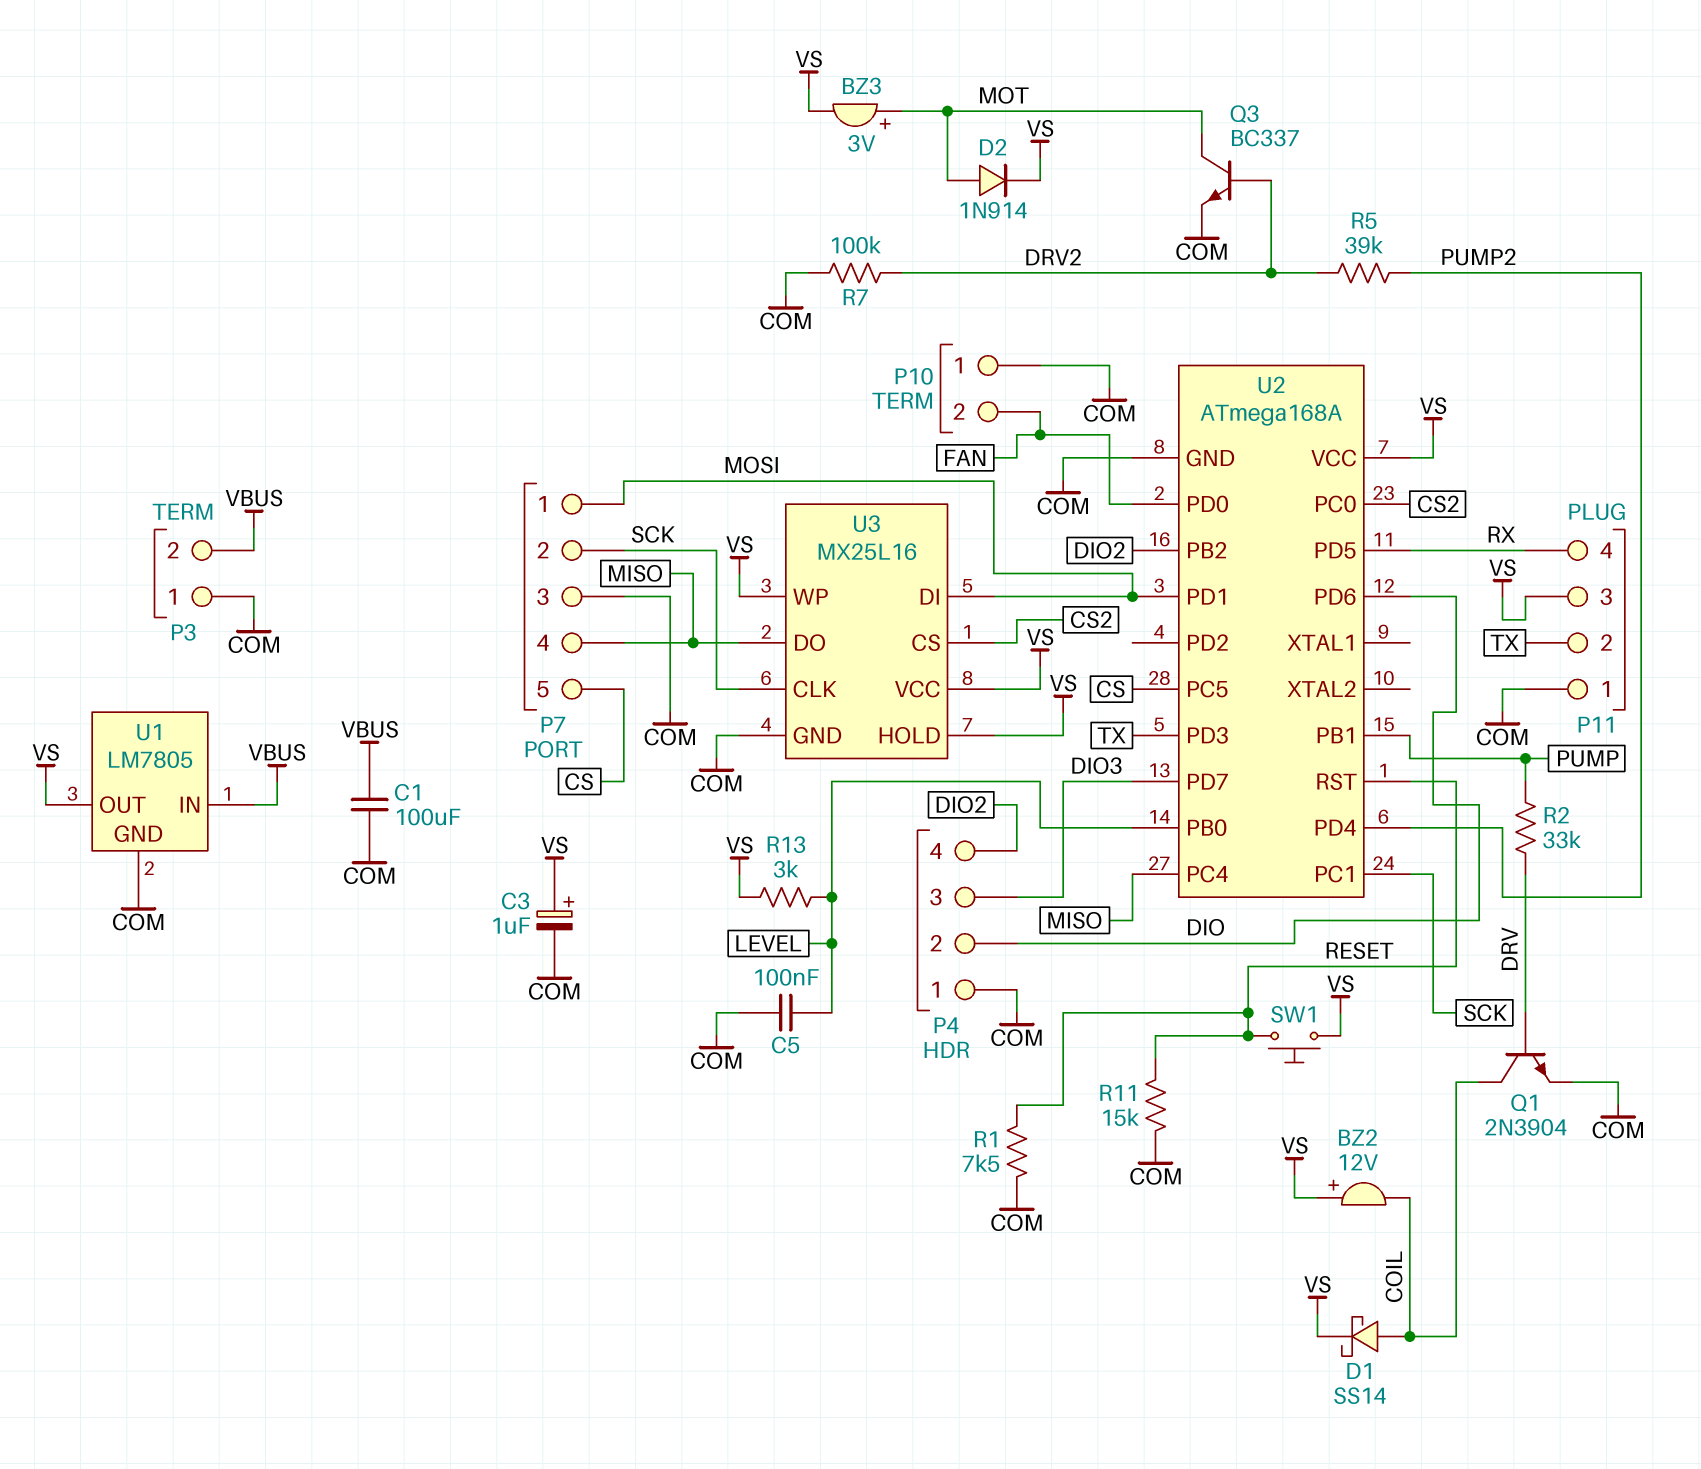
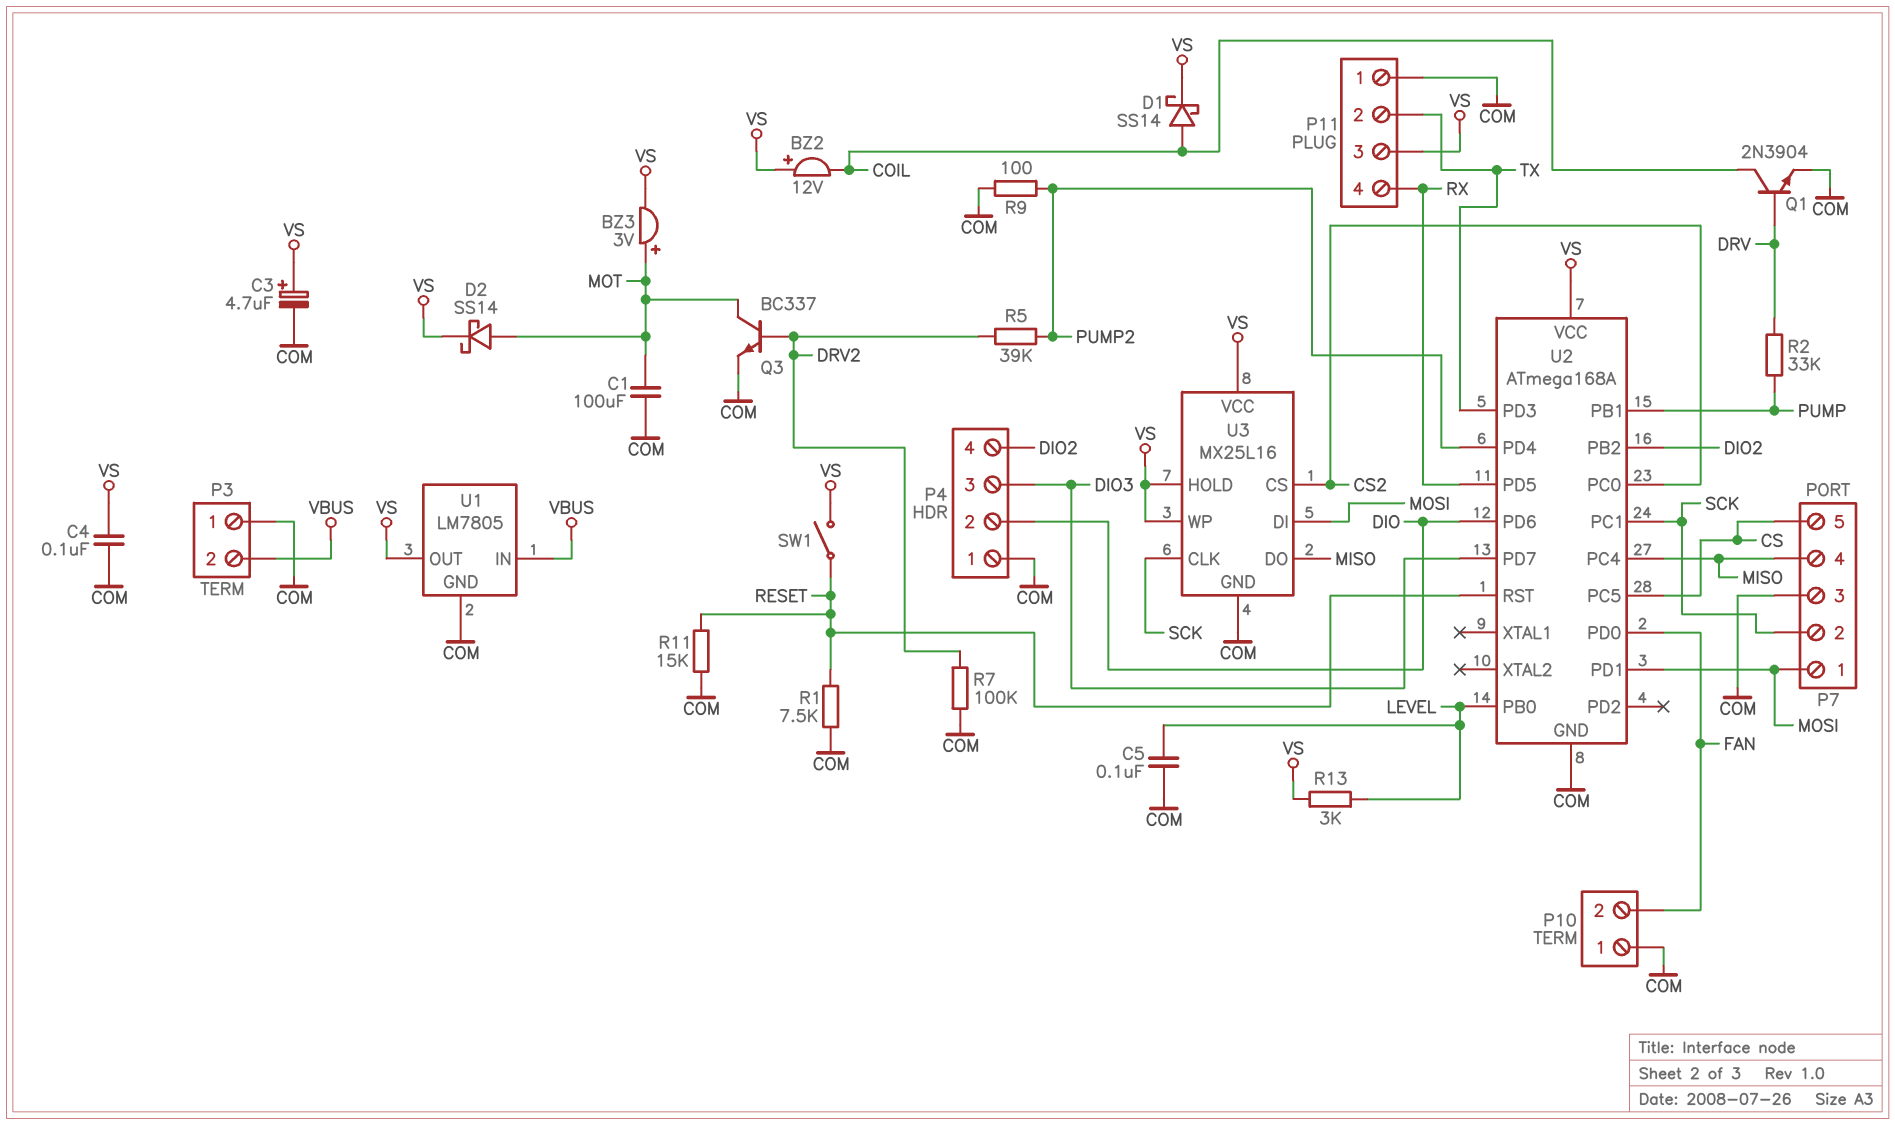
C1: 100uF (COM, VBUS) -> 100uF (COM, MOT)
C3: 1uF (plus VS, minus COM) -> 4.7uF (plus VS, minus COM)
C4: none -> 100nF (COM, VS)
D2: diode 1N914 (A MOT, K VS) -> schottky SS14 (A MOT, K VS)
R9: none -> 100 (COM, PUMP2)
SW1: button (RESET, VS) -> switch (RESET, VS)

